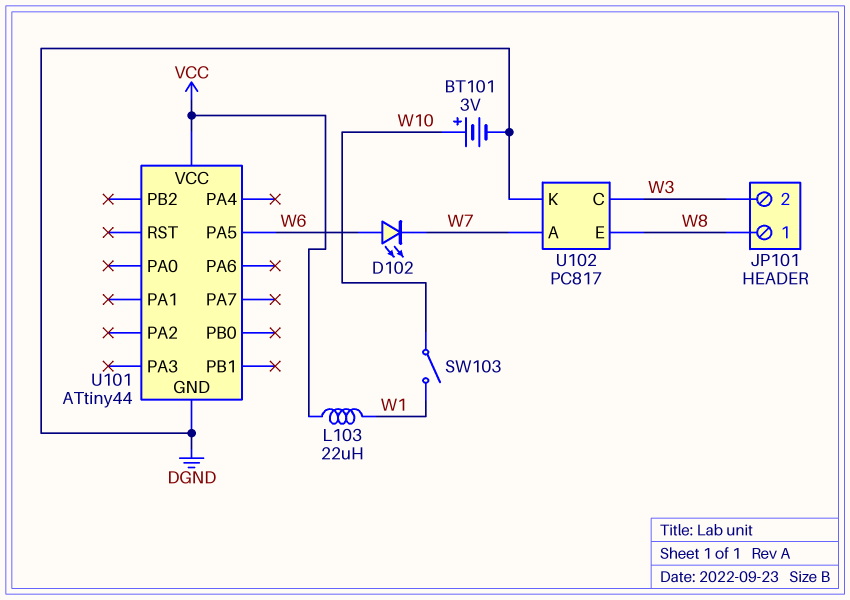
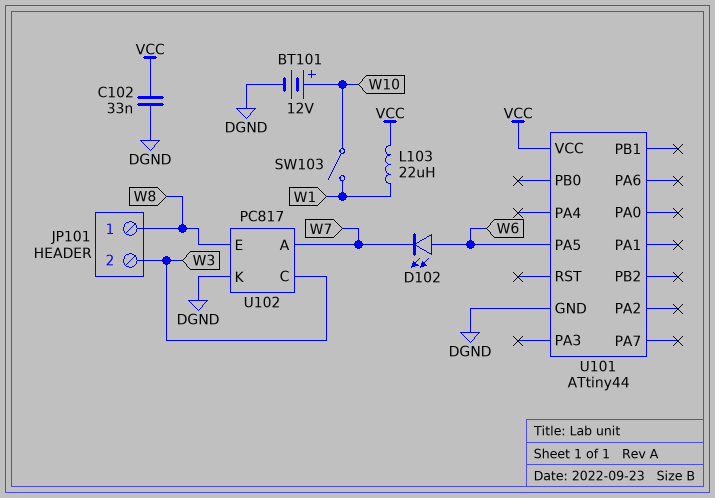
BT101: 3V (plus W10, minus DGND) -> 12V (plus W10, minus DGND)
C102: none -> 33nF (DGND, VCC)

